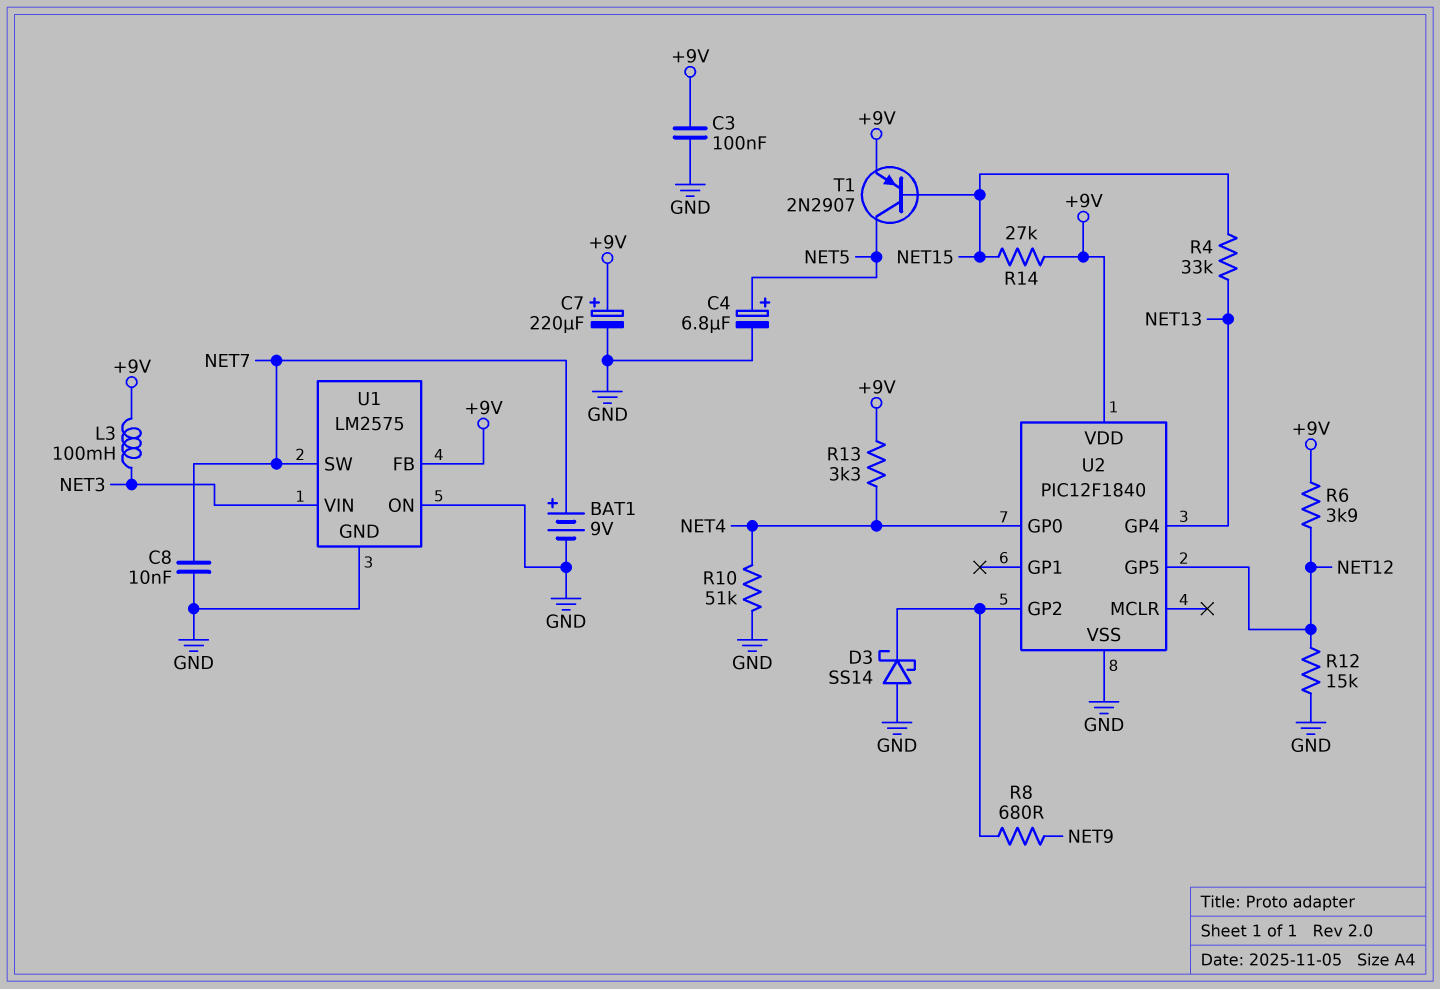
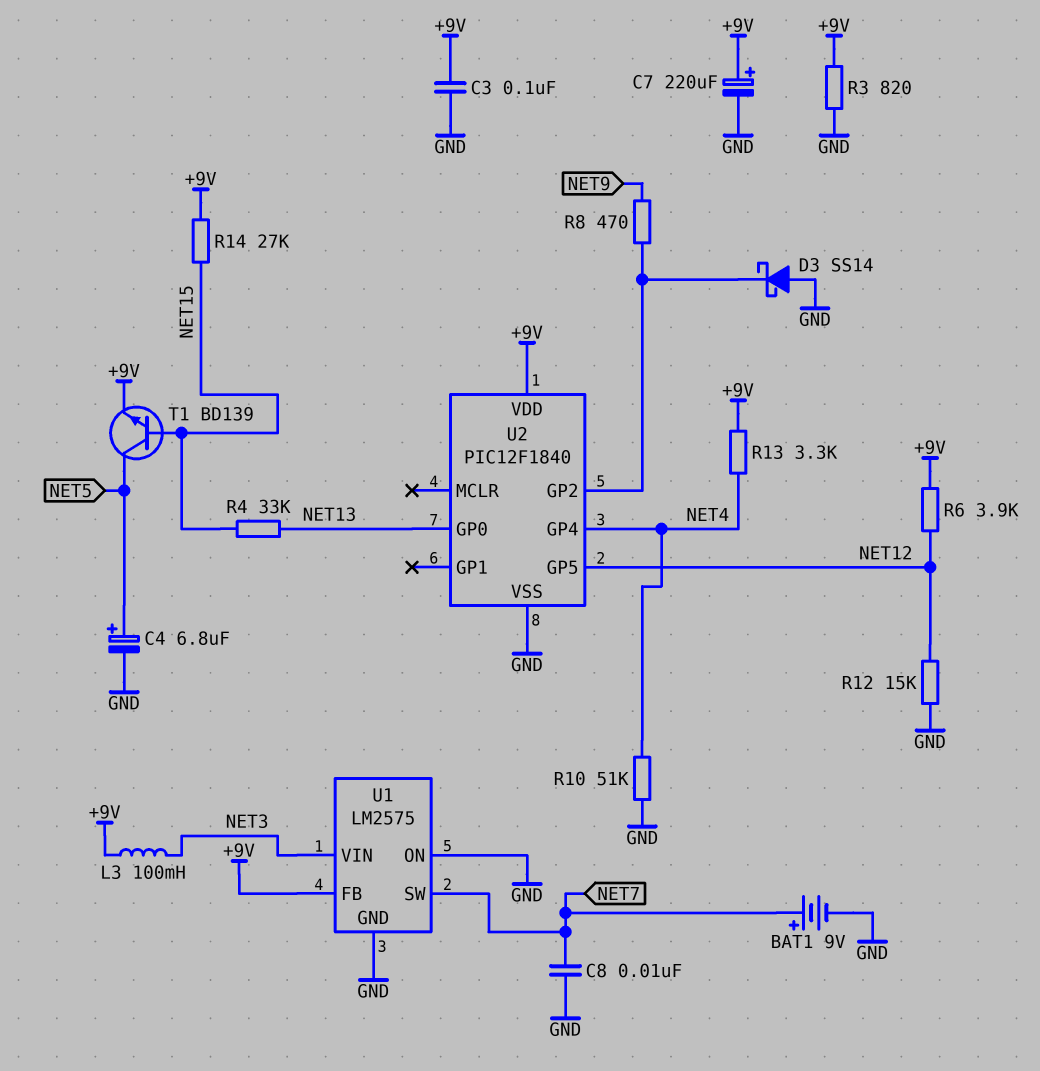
R3: none -> 820 (+9V, GND)
R8: 680 (NET9, U2/GP2) -> 470 (NET9, U2/GP2)
T1: PNP 2N2907 (B NET15, C NET5, E +9V) -> NPN BD139 (B NET15, C NET5, E +9V)
U2 pin GP0: NET4 -> NET13
U2 pin GP4: NET13 -> NET4

